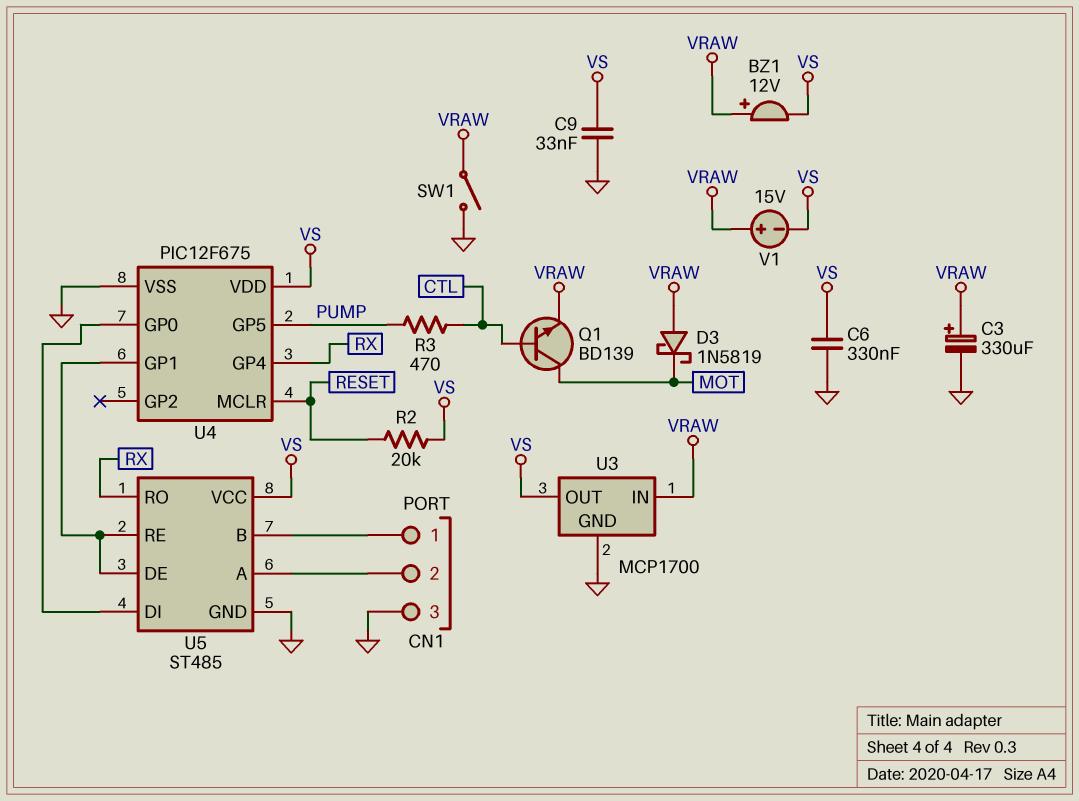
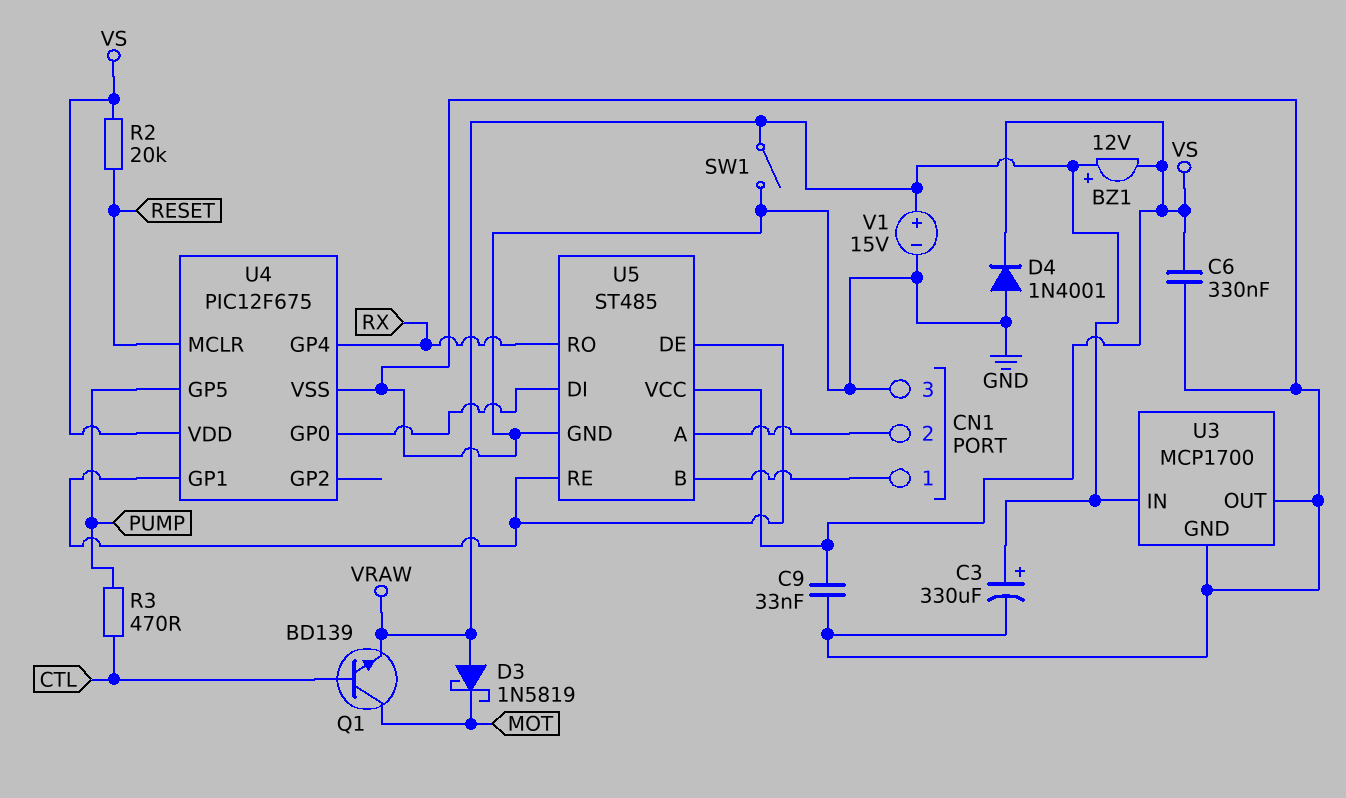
D4: none -> diode 1N4001 (A GND, K VS)
U3 pin OUT: VS -> GND
V1: 15V (plus VRAW, minus VS) -> 15V (plus VRAW, minus GND)

